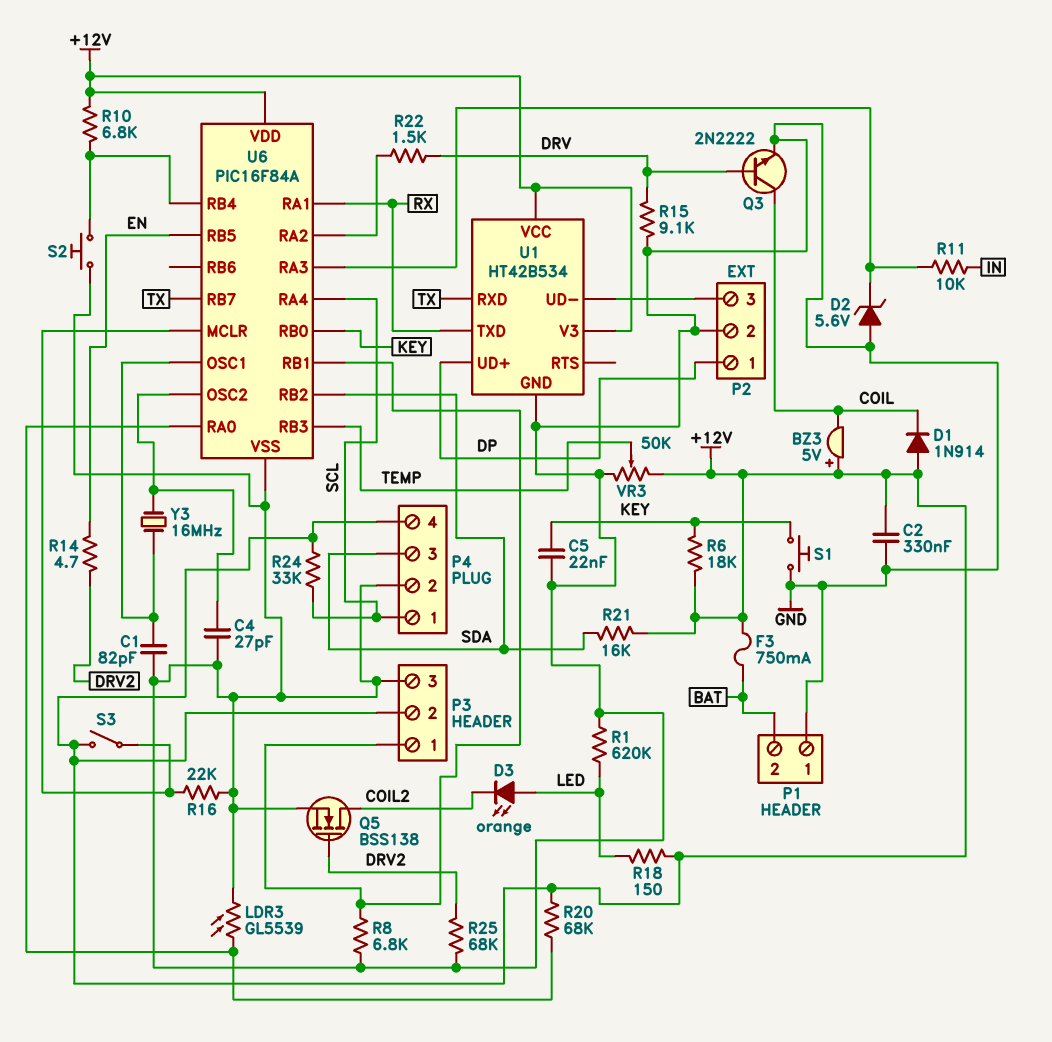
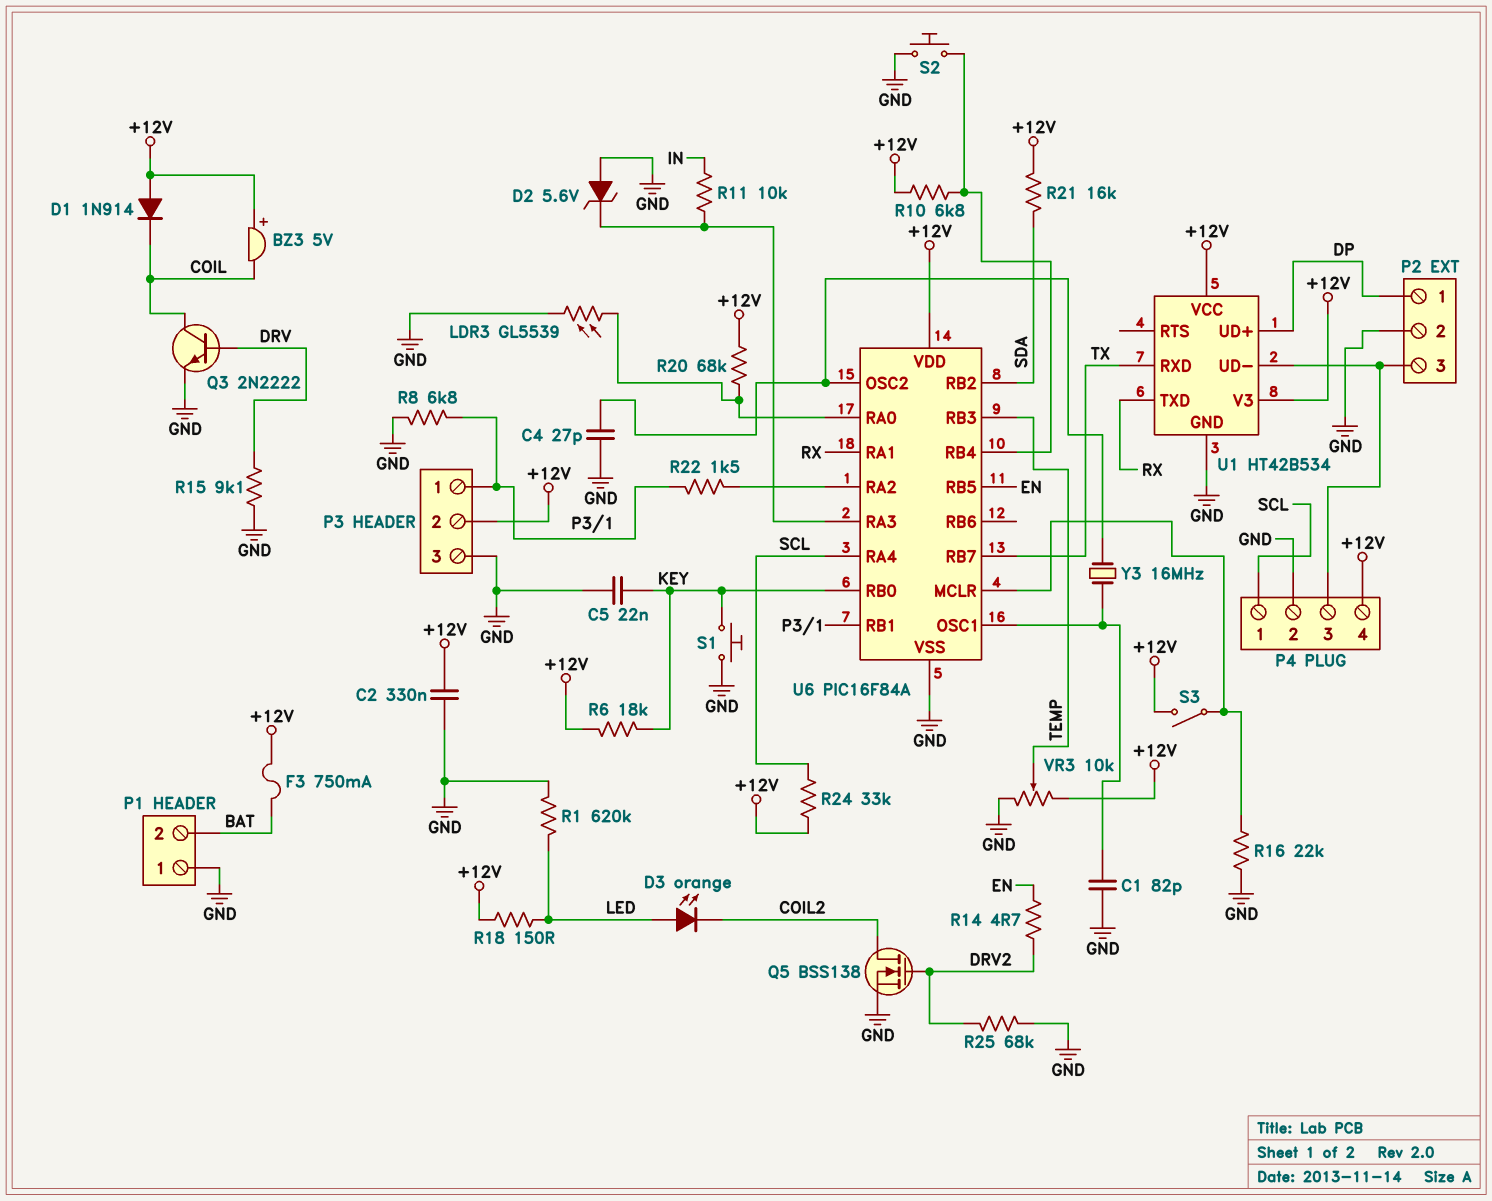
P4 pin 3: SDA -> P2/3
R22: 1.5k (DRV, U6/RA2) -> 1.5k (P3/1, U6/RA2)
VR3: 50k (+12V, GND, wiper TEMP) -> 10k (+12V, GND, wiper TEMP)

